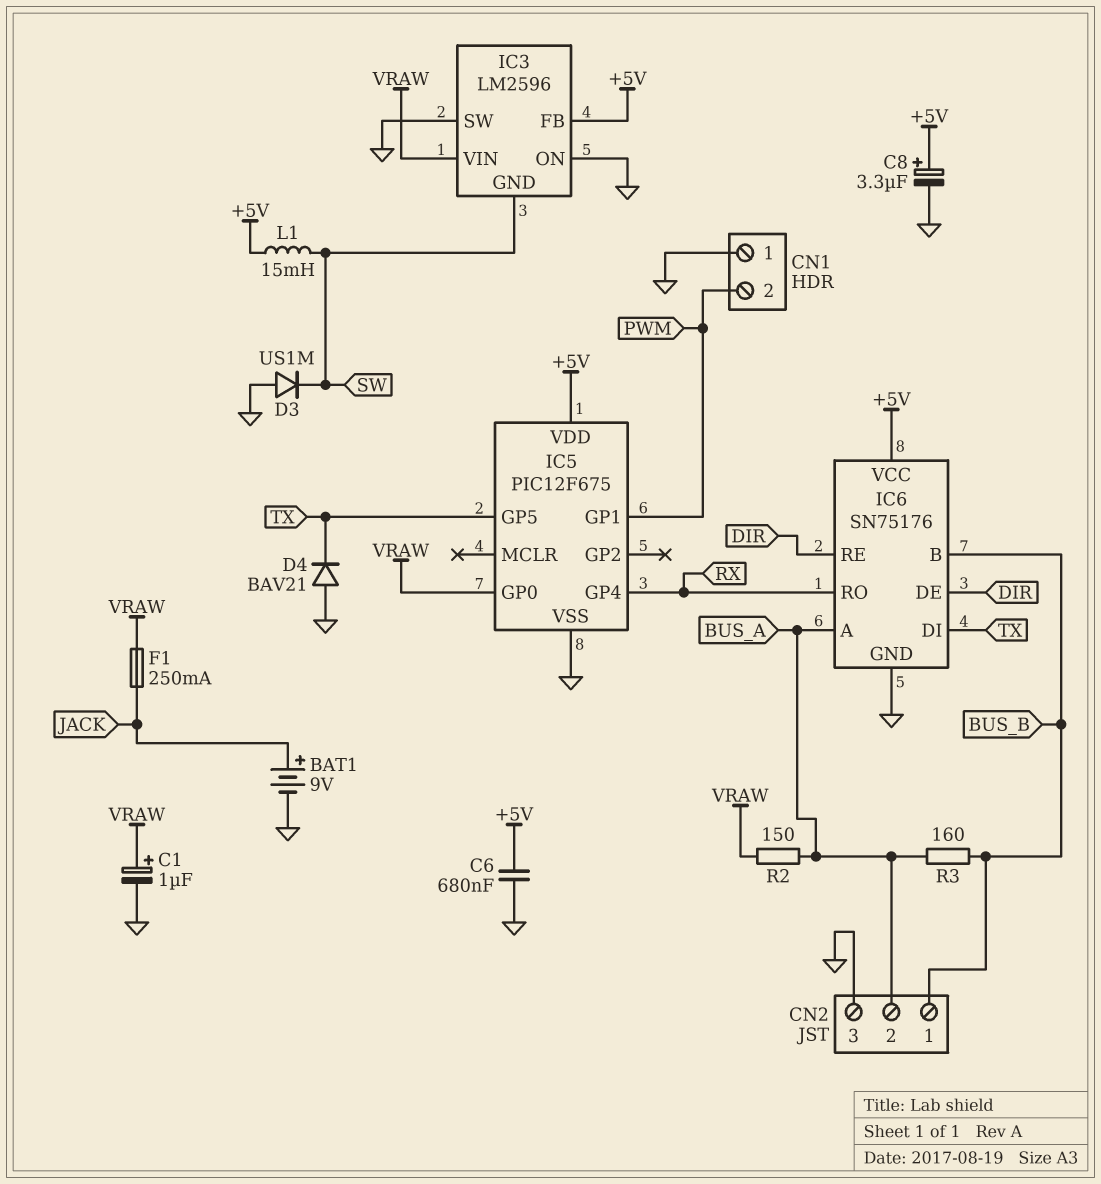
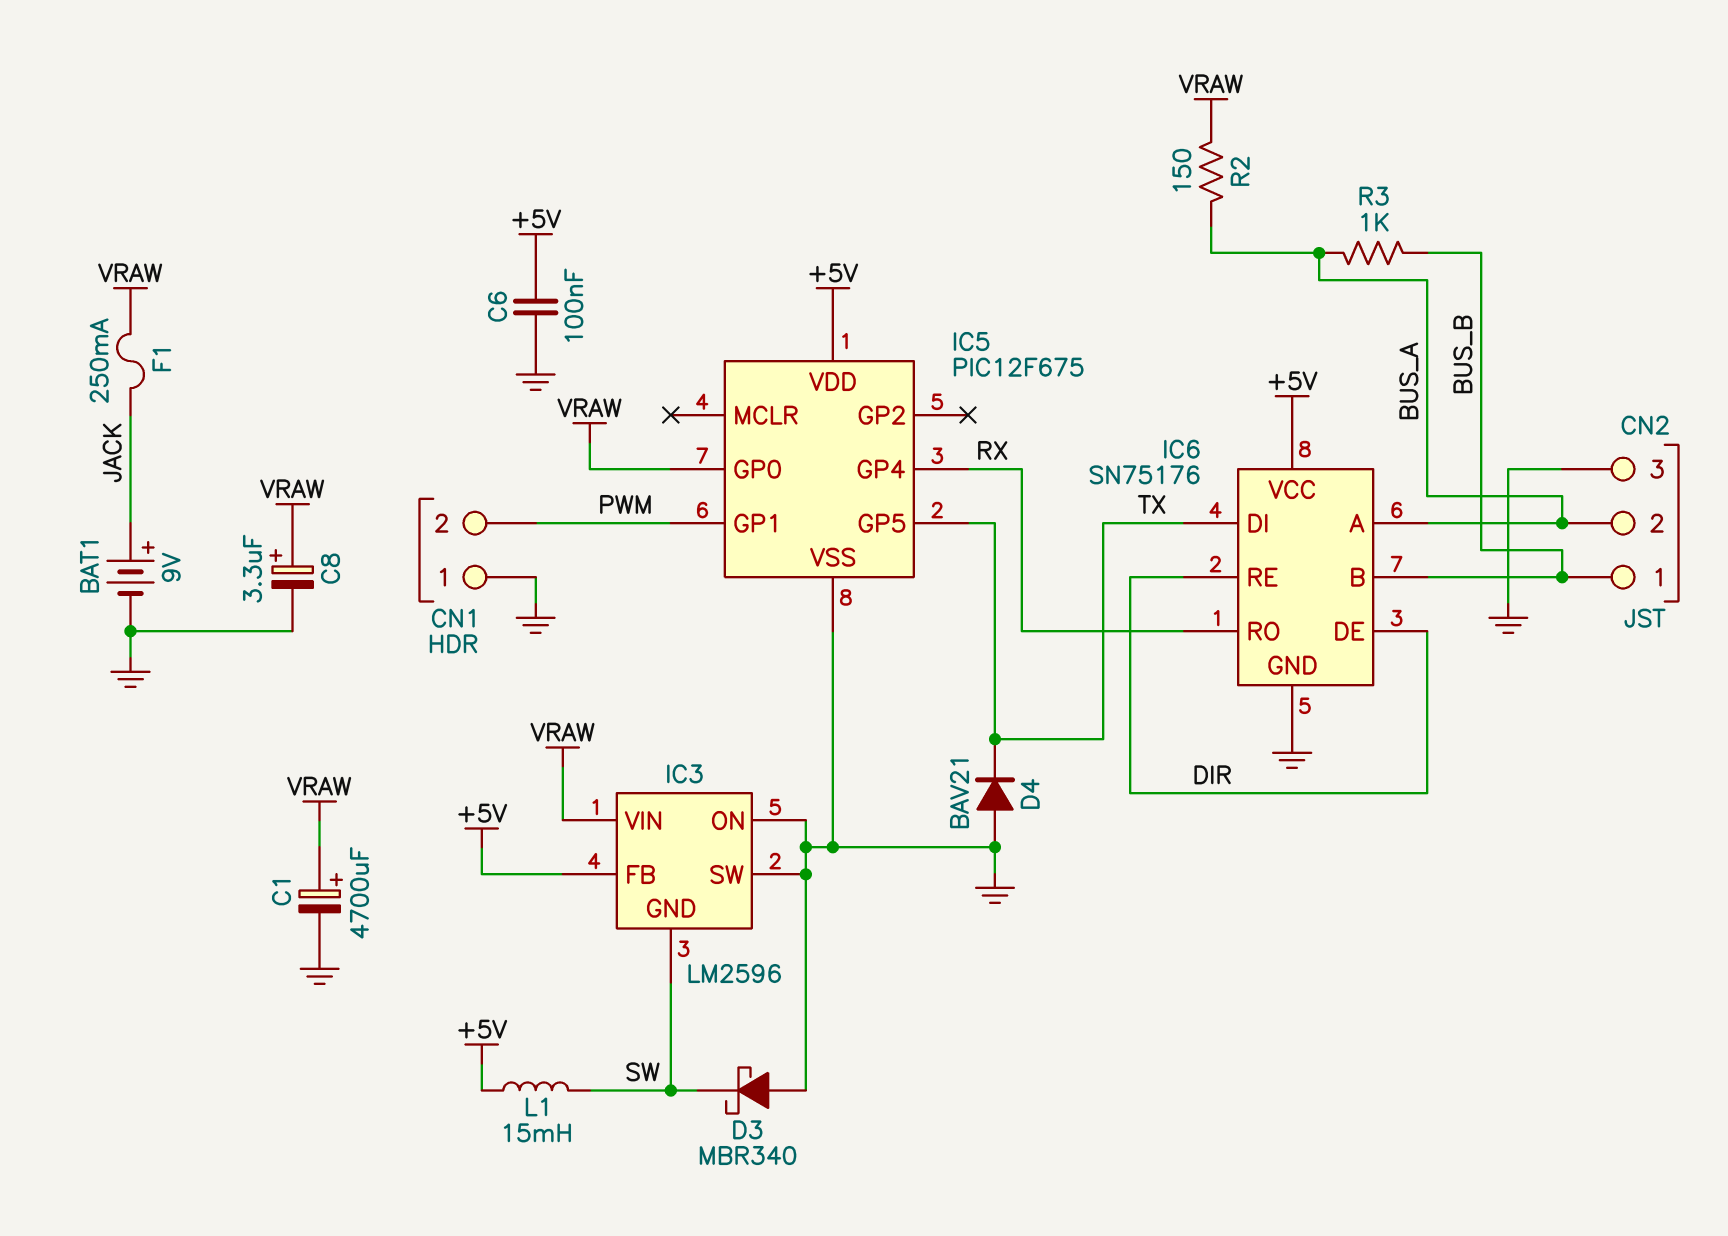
C1: 1uF (plus VRAW, minus GND) -> 4700uF (plus VRAW, minus GND)
C6: 680nF (+5V, GND) -> 100nF (+5V, GND)
C8: 3.3uF (plus +5V, minus GND) -> 3.3uF (plus VRAW, minus GND)
D3: diode US1M (A GND, K SW) -> schottky MBR340 (A GND, K SW)
R3: 160 (BUS_A, BUS_B) -> 1k (BUS_A, BUS_B)

